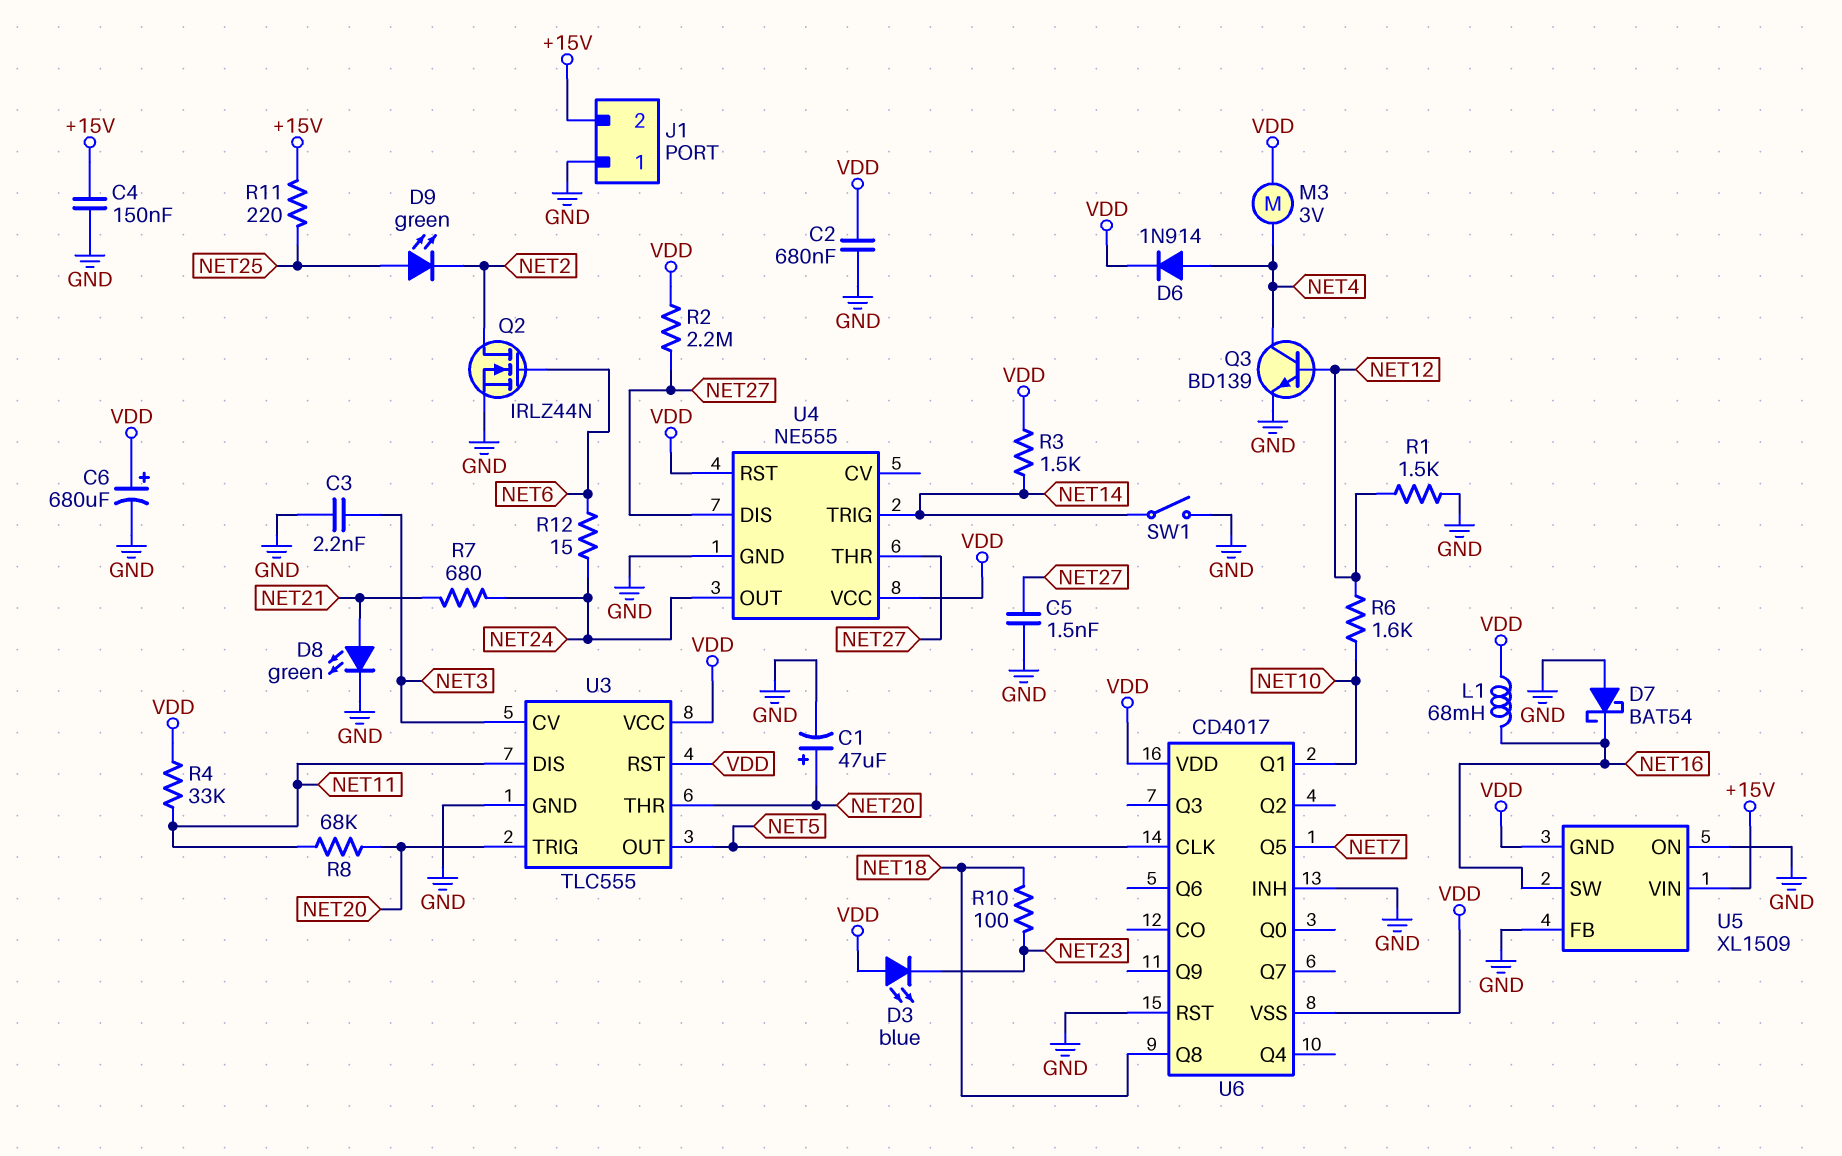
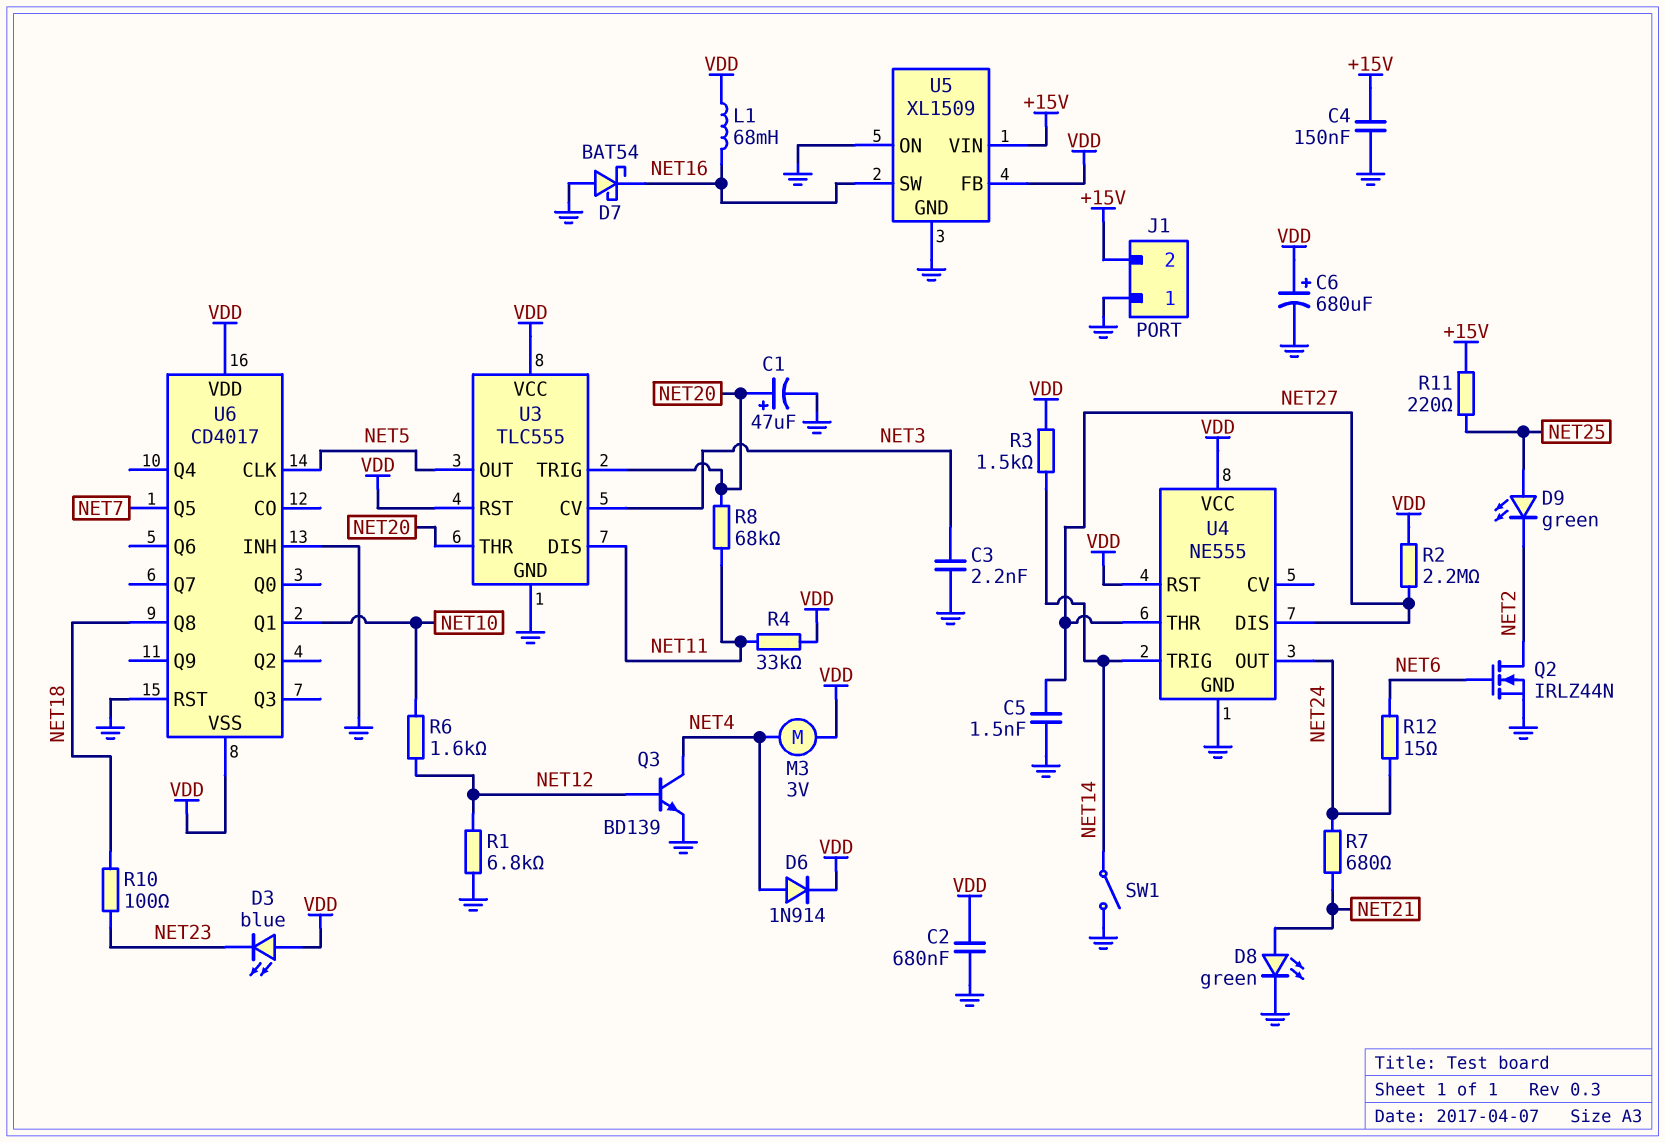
R1: 1.5k (GND, NET12) -> 6.8k (GND, NET12)
U5 pin FB: GND -> VDD
U5 pin GND: VDD -> GND

